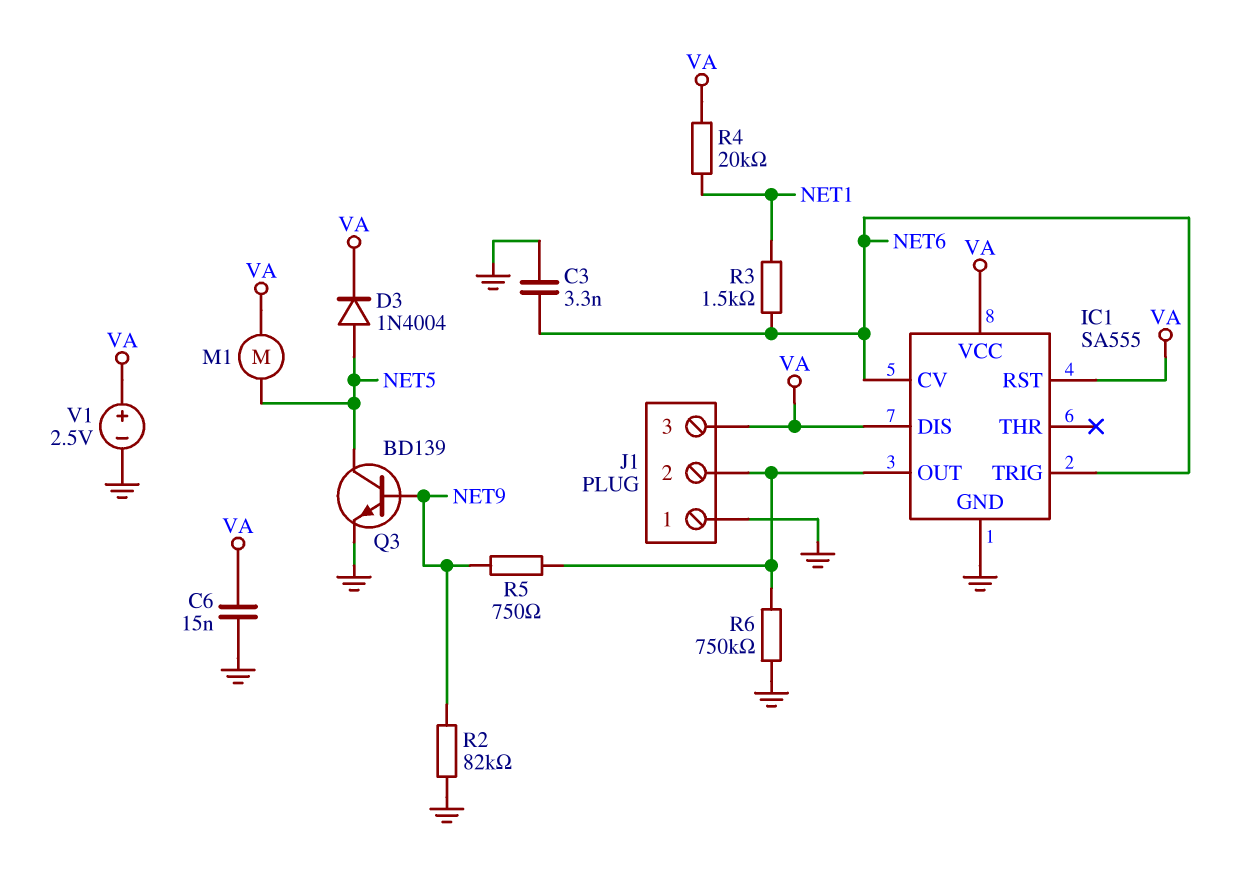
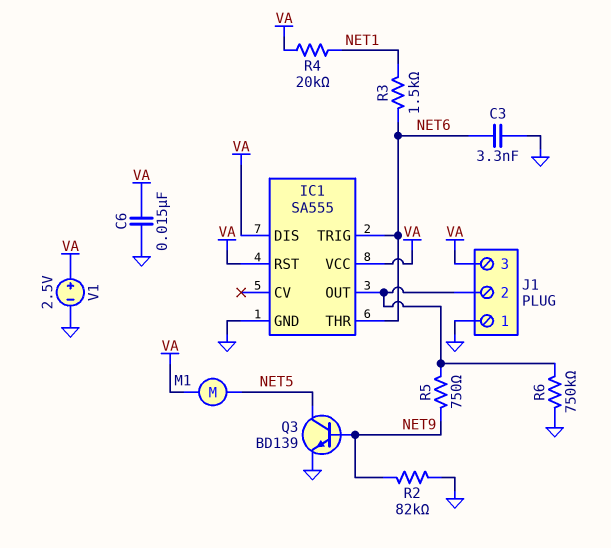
D3: diode 1N4004 (A NET5, K VA) -> none
IC1 pin CV: NET6 -> none
IC1 pin THR: none -> NET6

